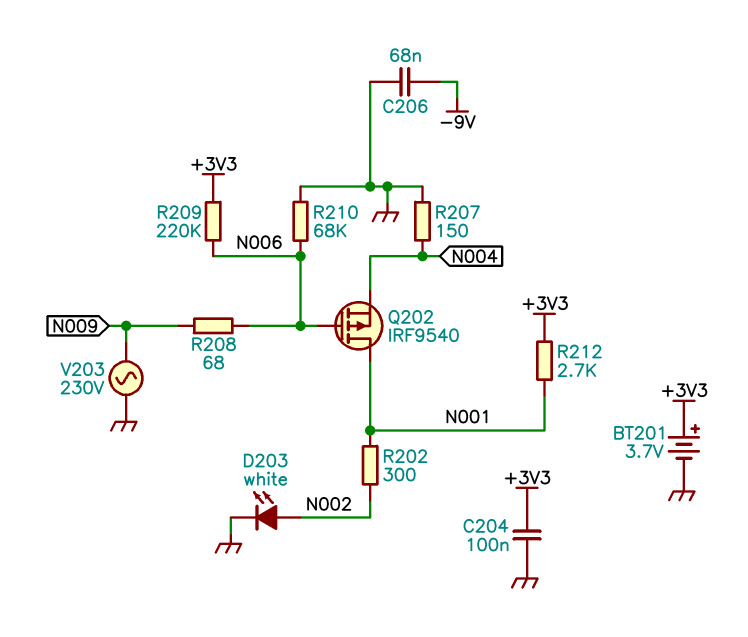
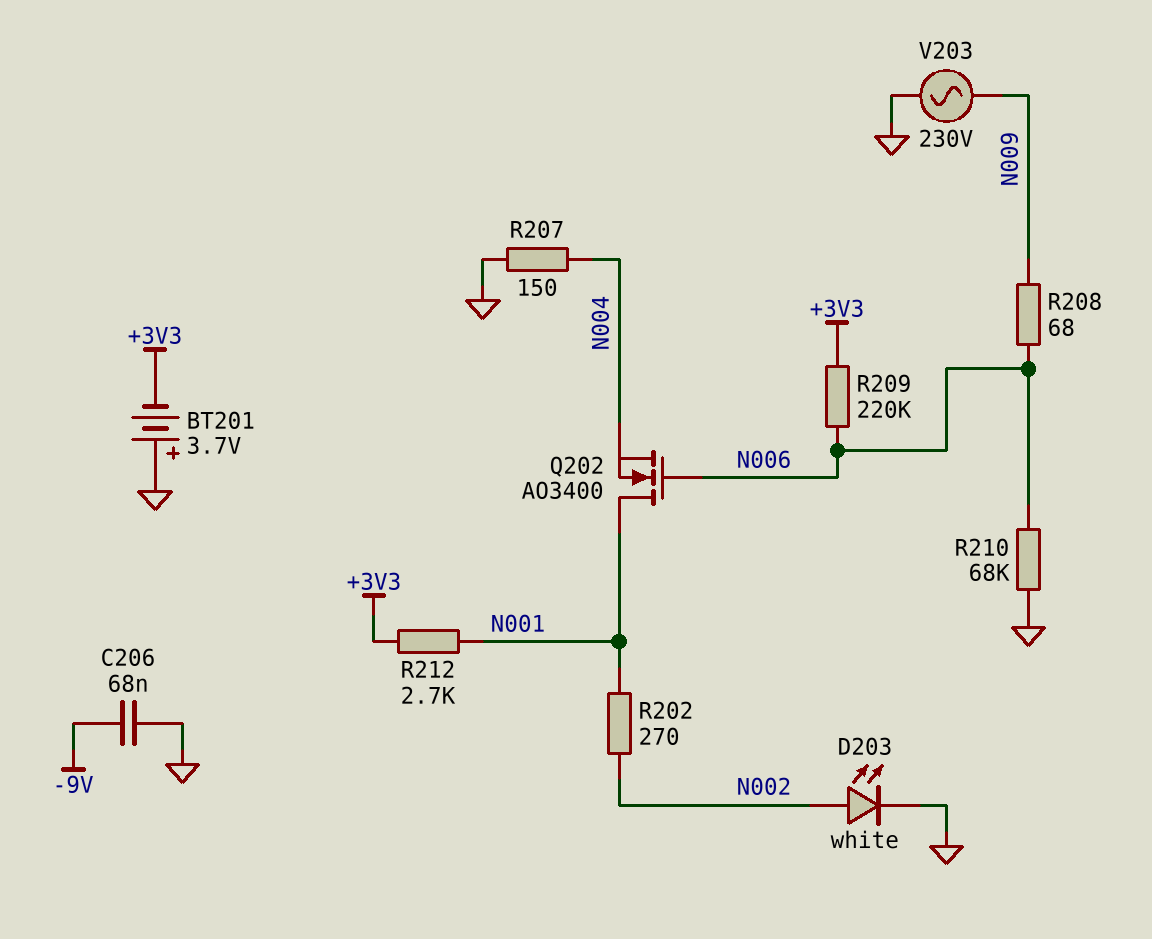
BT201: 3.7V (plus +3V3, minus GND) -> 3.7V (plus GND, minus +3V3)
C204: 100nF (+3V3, GND) -> none
Q202: PMOS IRF9540 (G N006, D N001, S N004) -> NMOS AO3400 (G N006, D N001, S N004)
R202: 300 (N001, N002) -> 270 (N001, N002)

